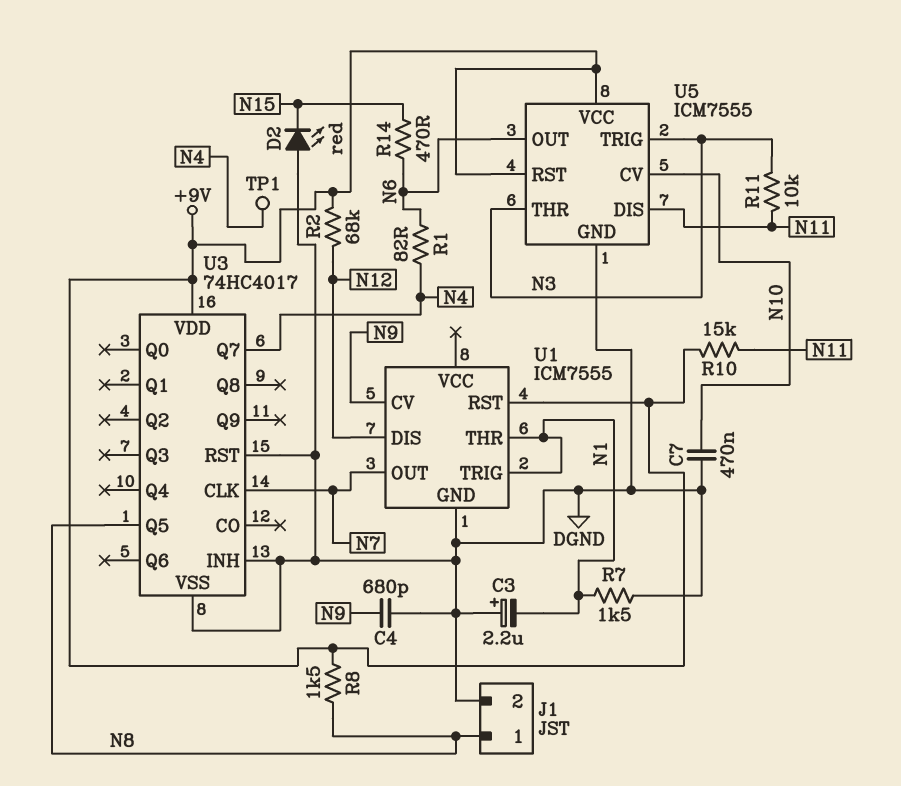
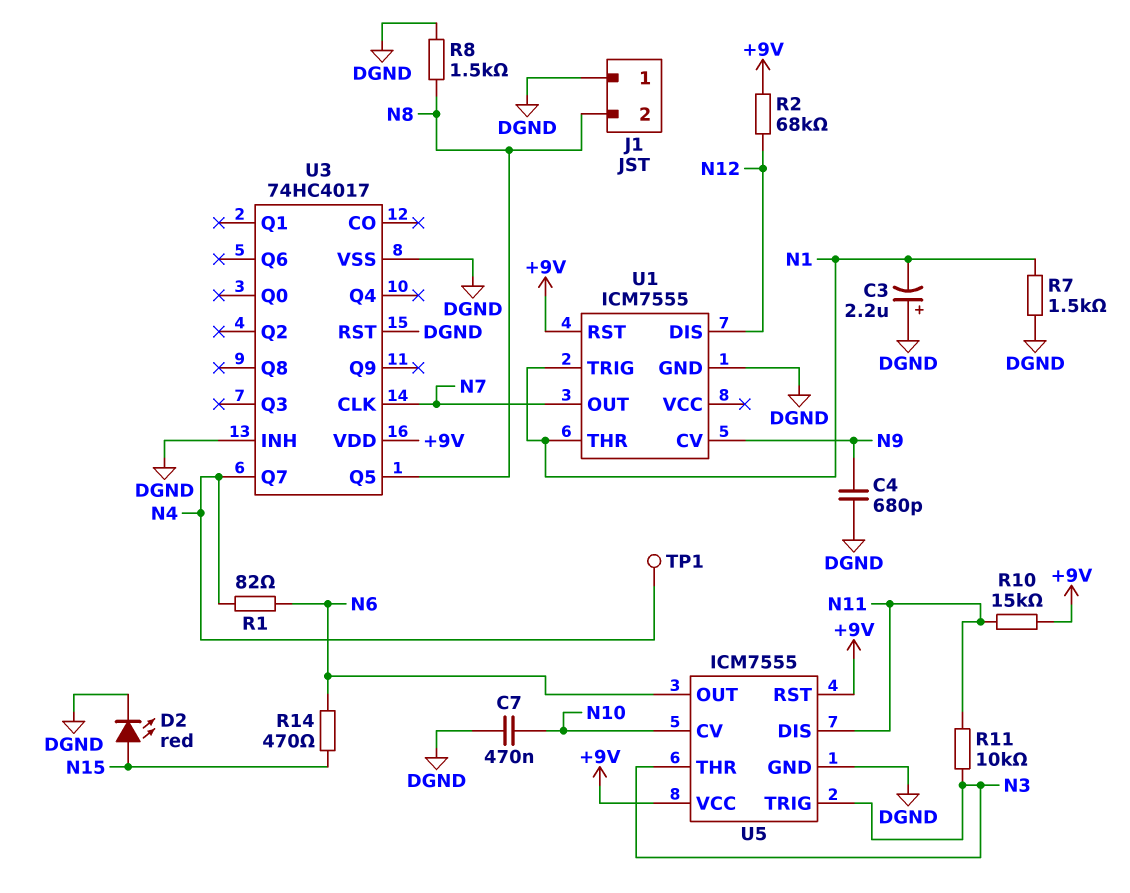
D2: LED red (A DGND, K N15) -> LED red (A N15, K DGND)
J1 pin 1: N8 -> DGND
J1 pin 2: DGND -> N8
R8: 1.5k (+9V, N8) -> 1.5k (DGND, N8)

